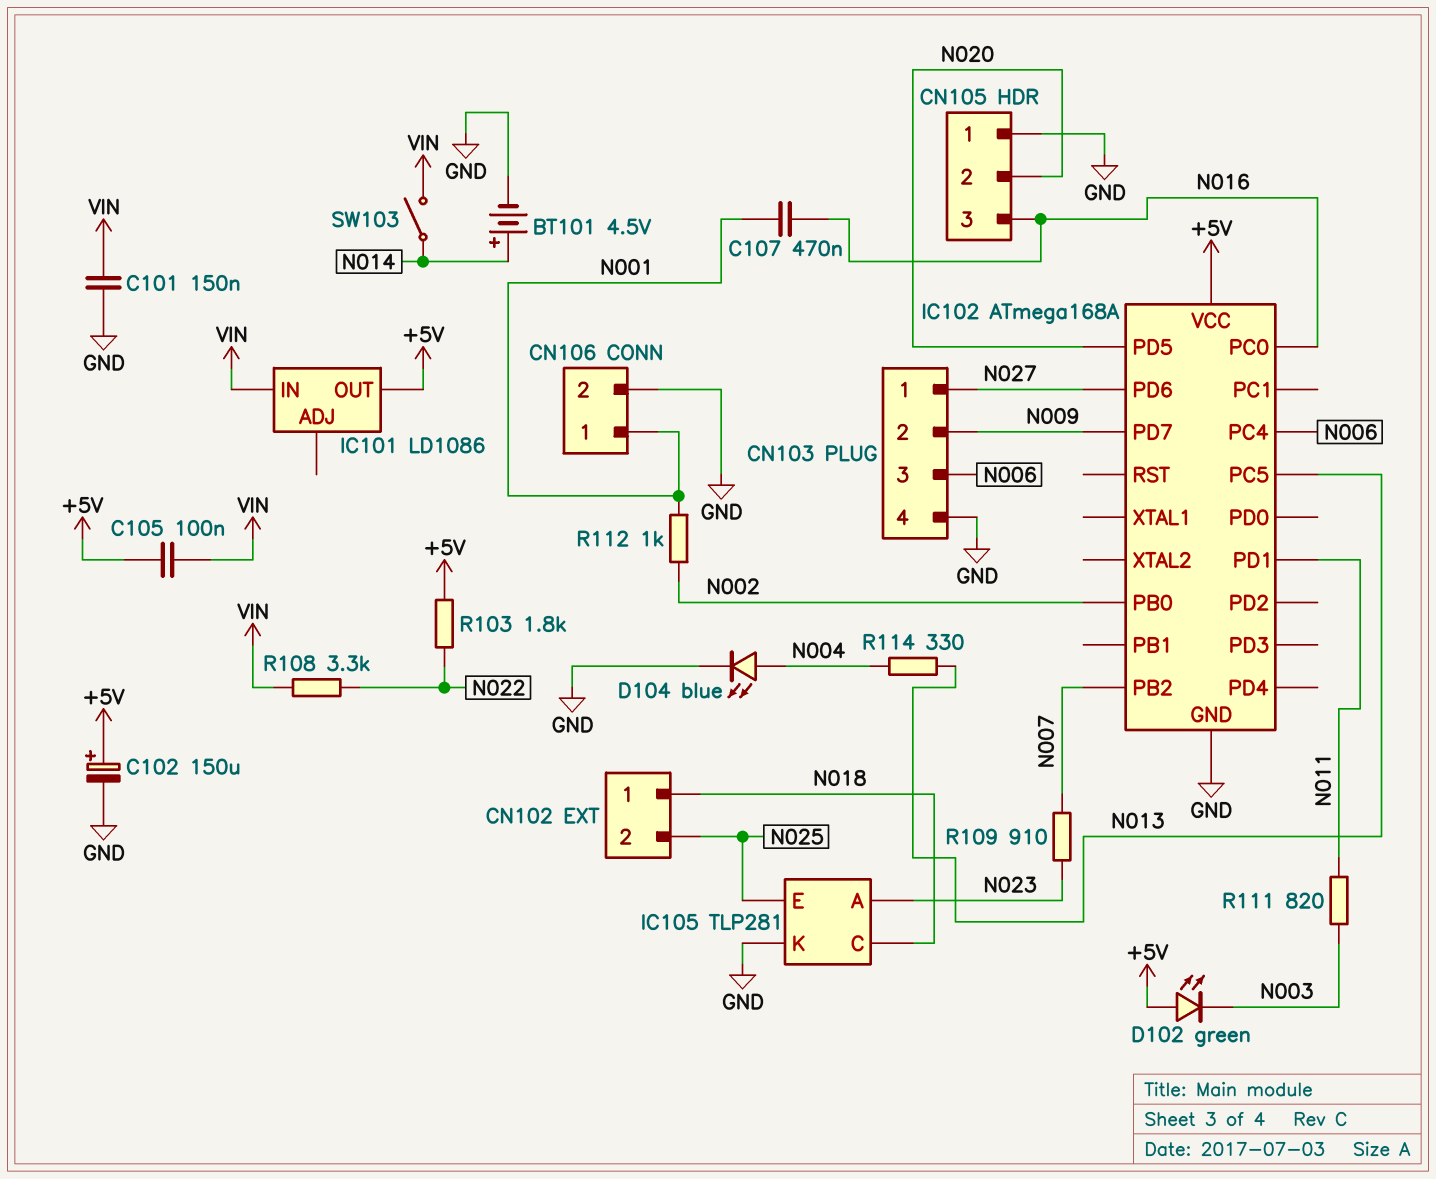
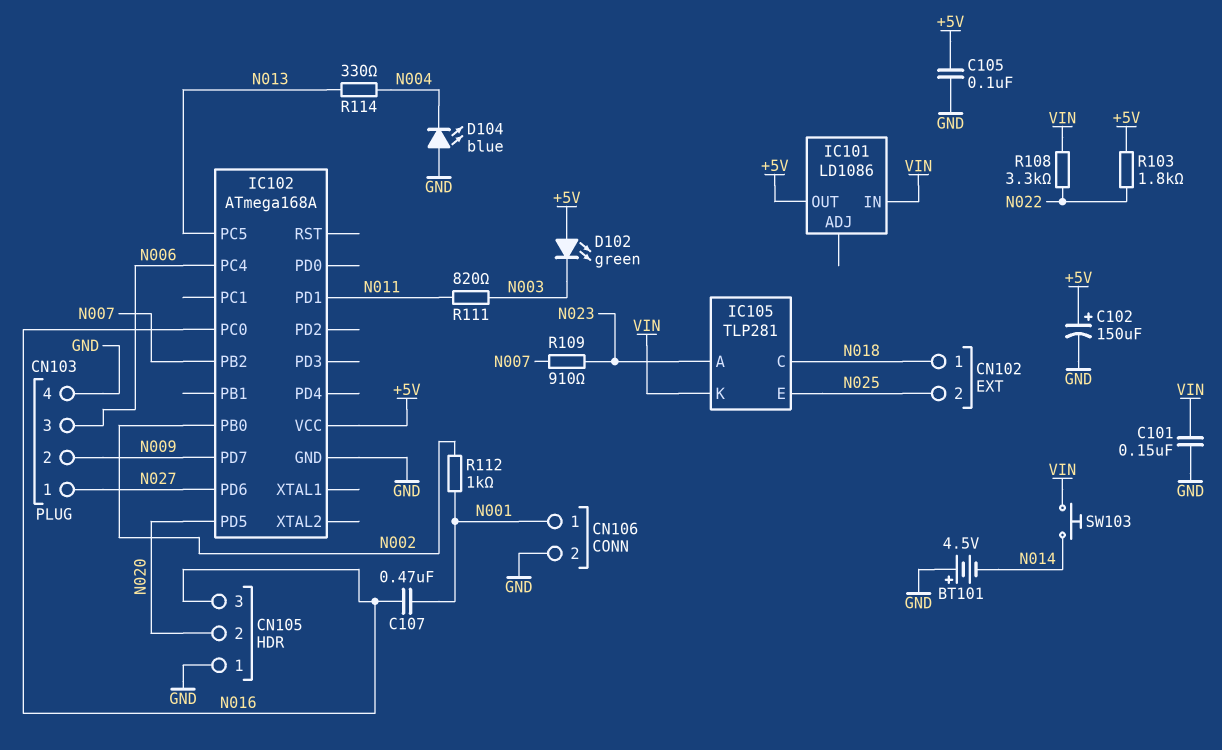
BT101: 4.5V (plus N014, minus GND) -> 4.5V (plus GND, minus N014)
C105: 100nF (+5V, VIN) -> 100nF (+5V, GND)
D104: LED blue (A N004, K GND) -> LED blue (A GND, K N004)
IC105 pin K: GND -> VIN
SW103: switch (N014, VIN) -> button (N014, VIN)

